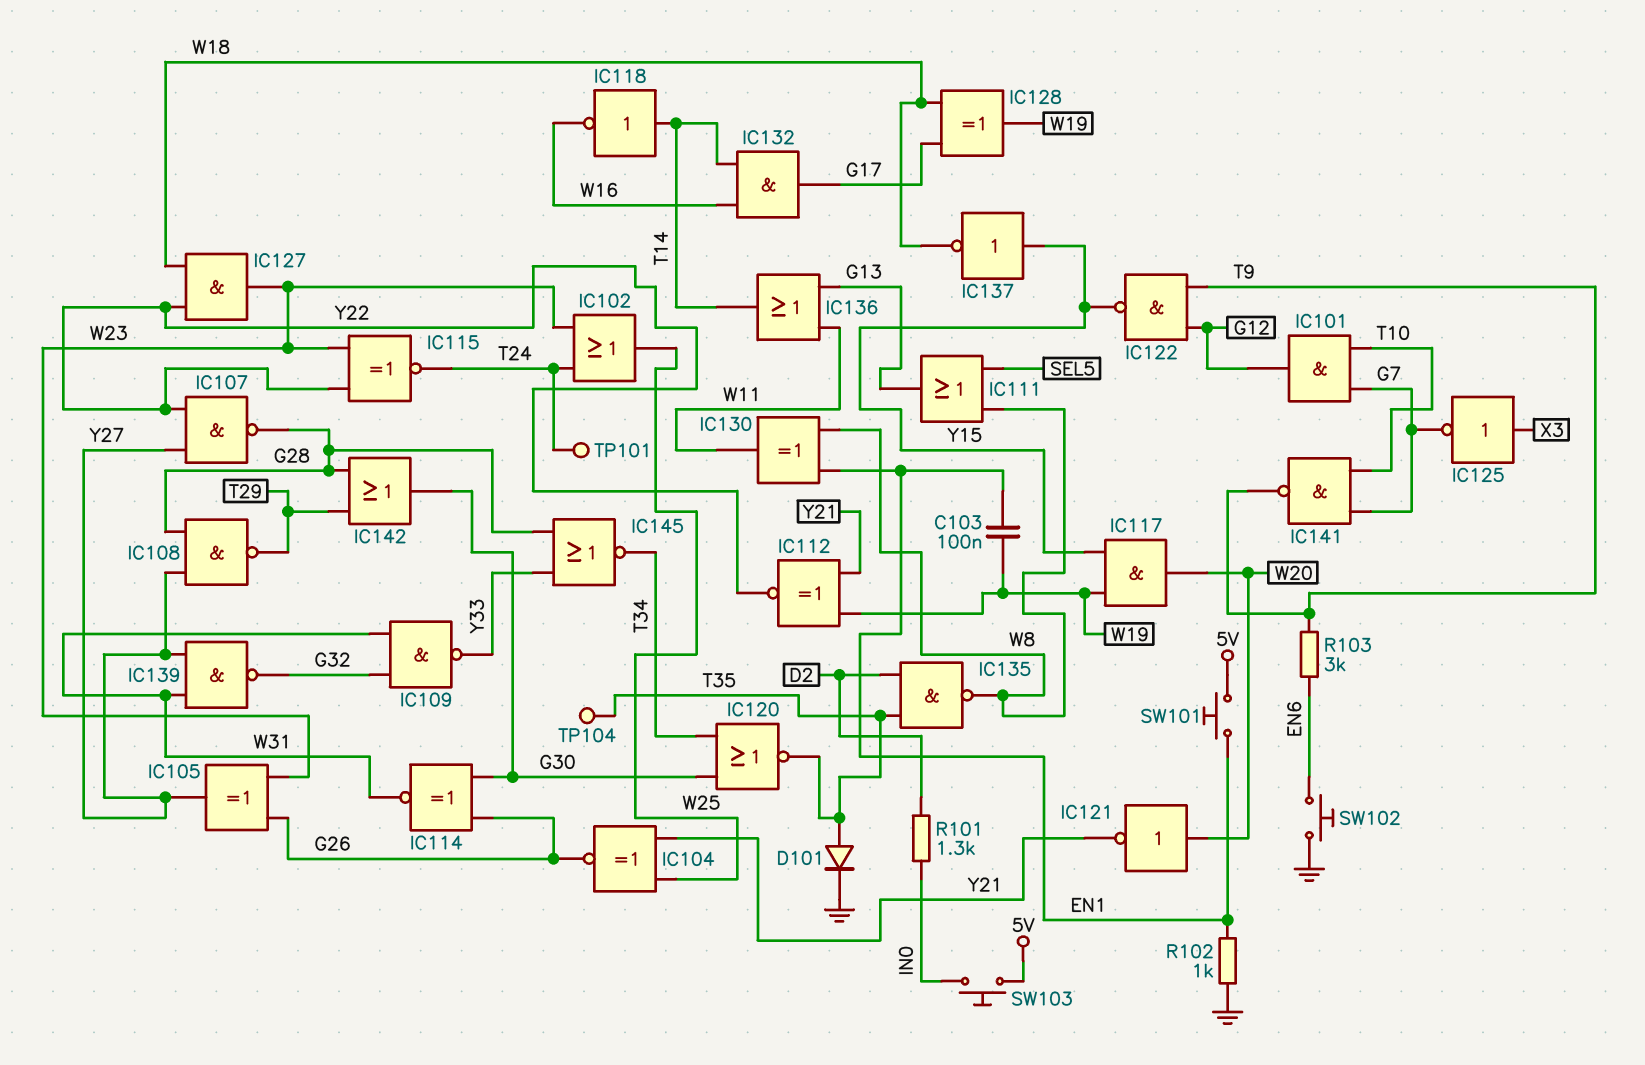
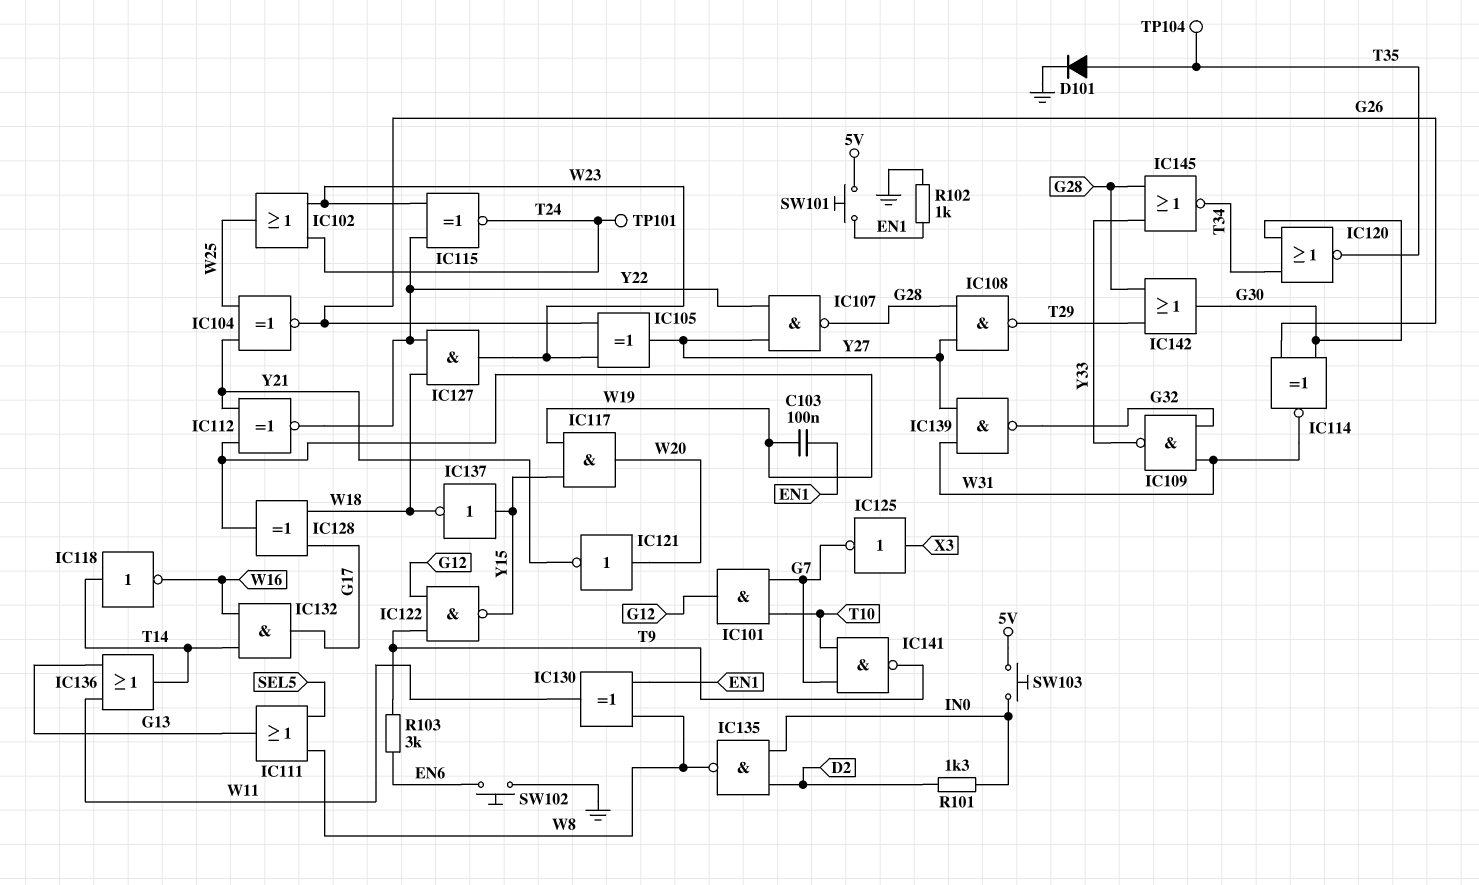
IC135: NAND (in D2, in T35, out W8) -> NAND (in D2, in IN0, out W8)

